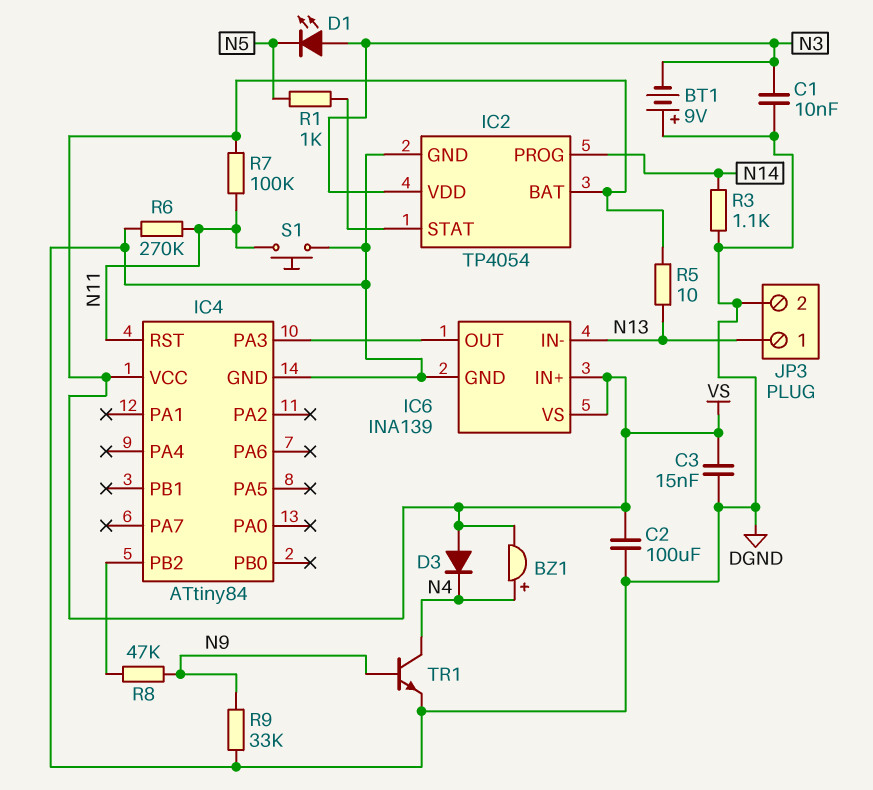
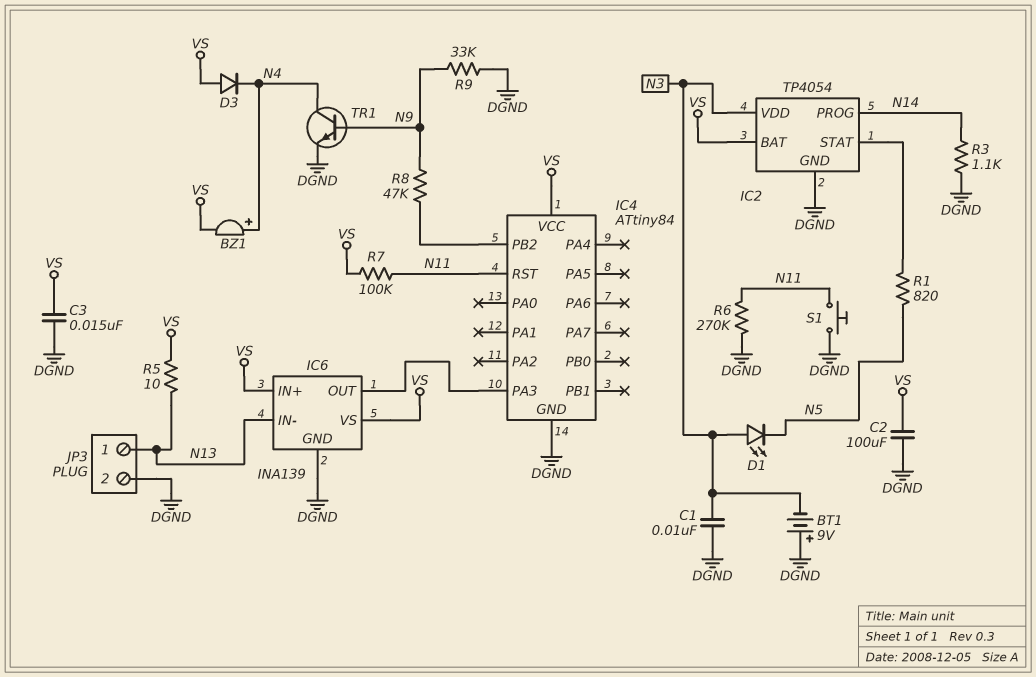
R1: 1k (IC2/STAT, N5) -> 820 (IC2/STAT, N5)

